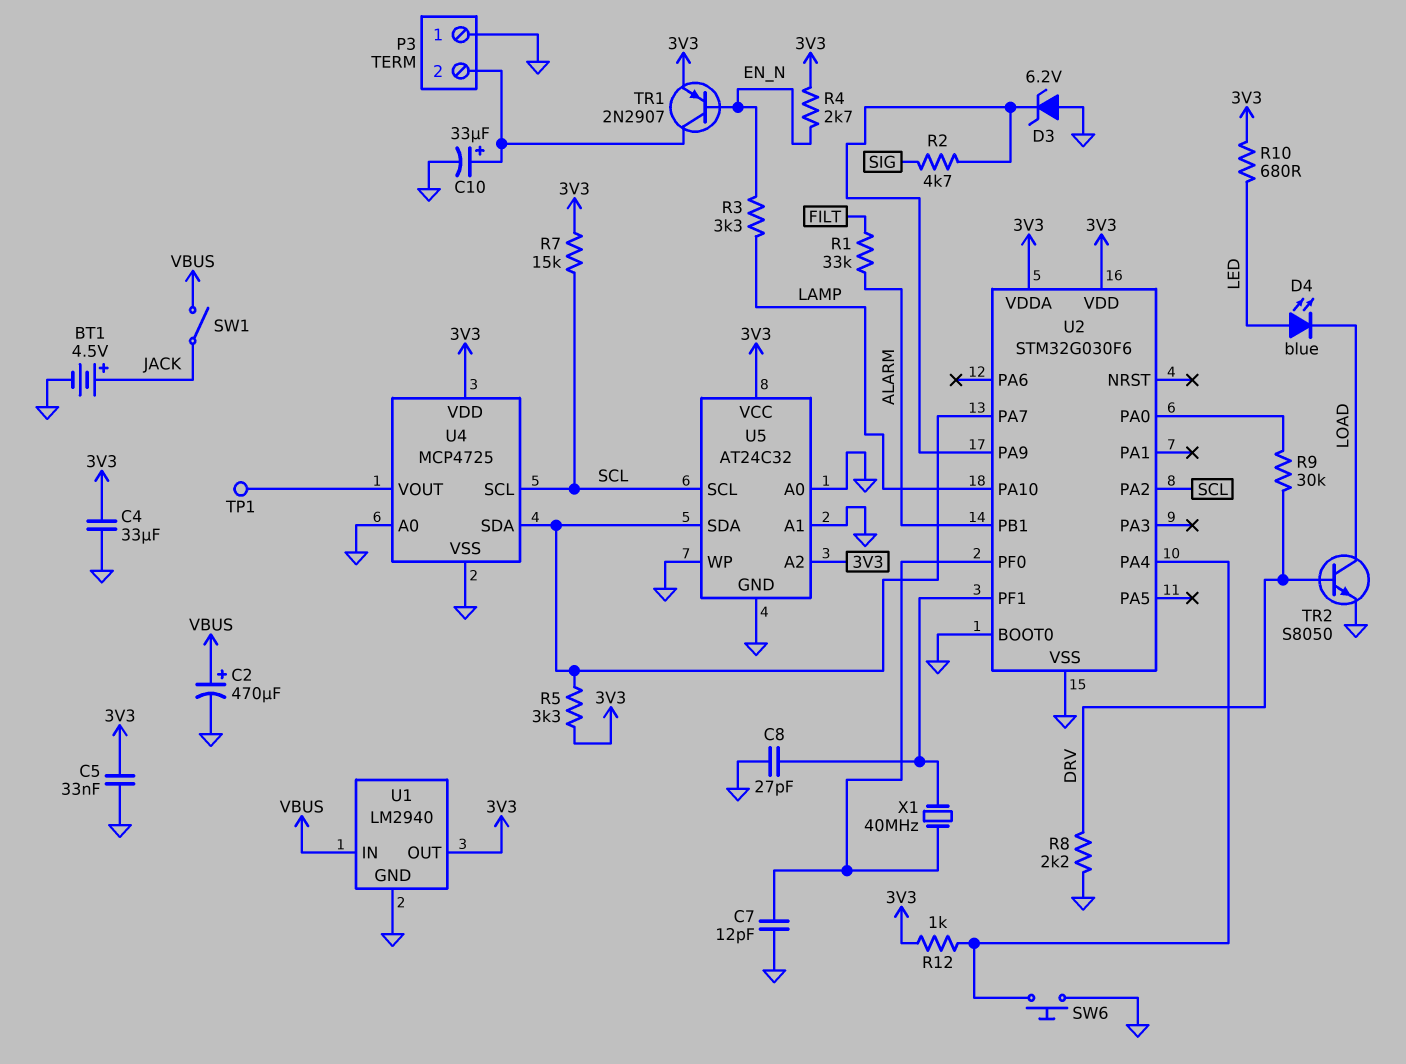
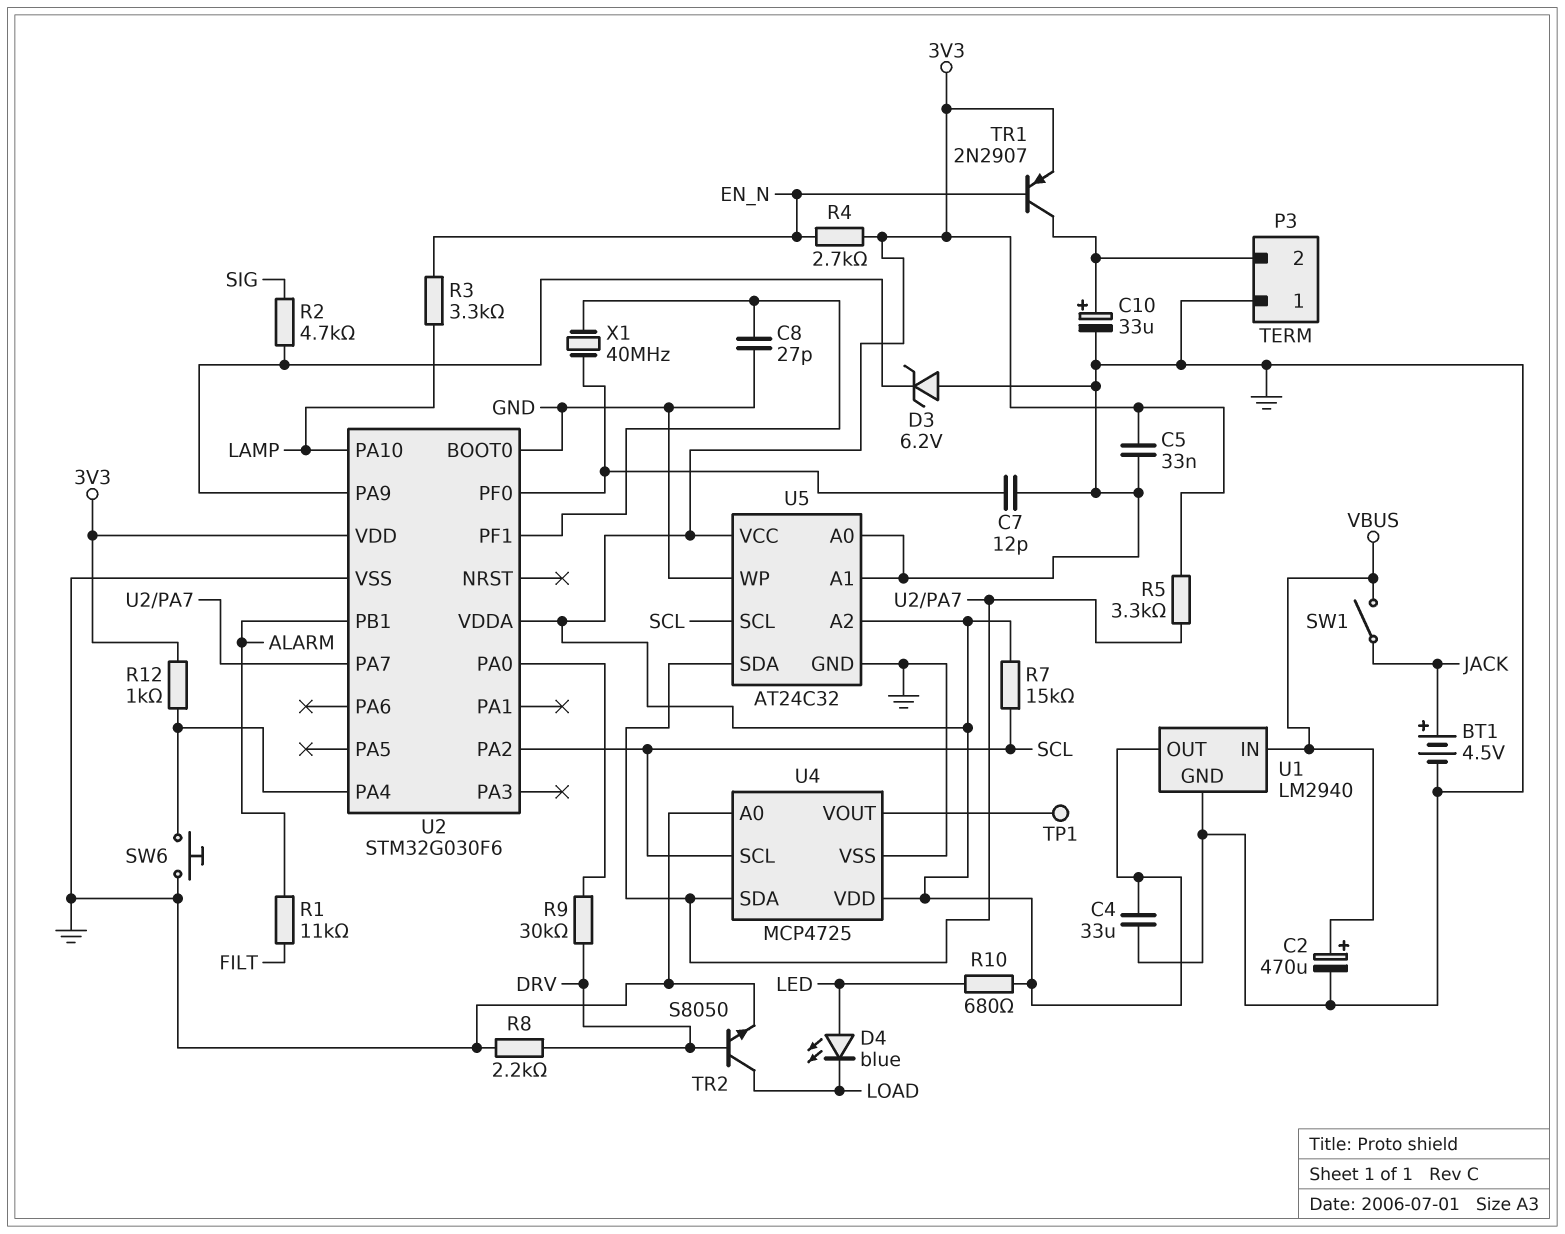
R1: 33k (ALARM, FILT) -> 11k (ALARM, FILT)

